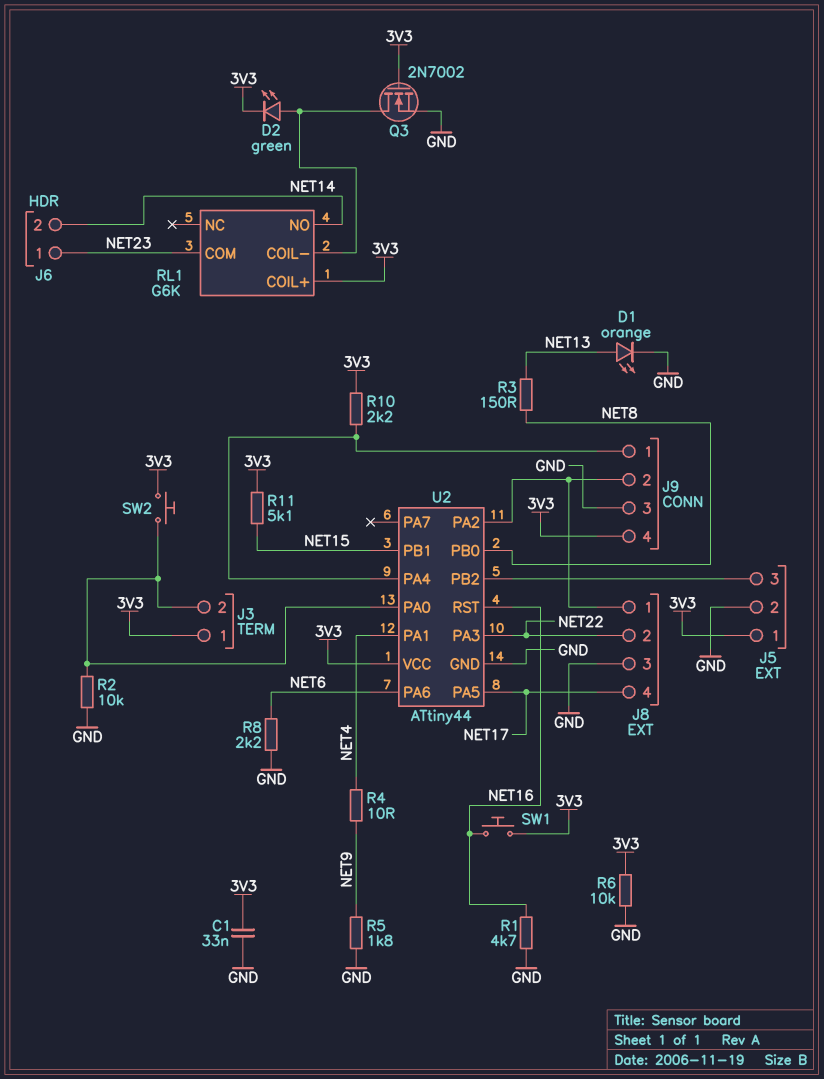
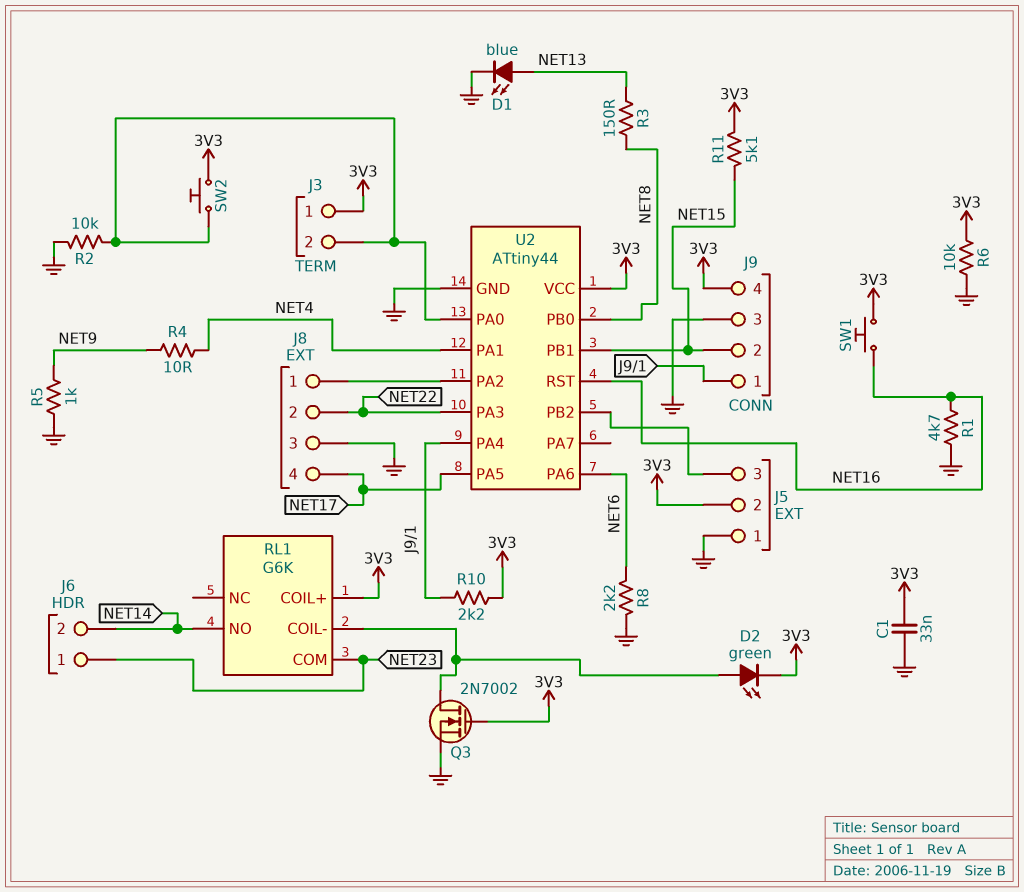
D1: LED orange (A NET13, K GND) -> LED blue (A NET13, K GND)
J5 pin 1: 3V3 -> GND
J5 pin 2: GND -> 3V3
J9 pin 2: J8/1 -> NET15
R5: 1.8k (GND, NET9) -> 1k (GND, NET9)

